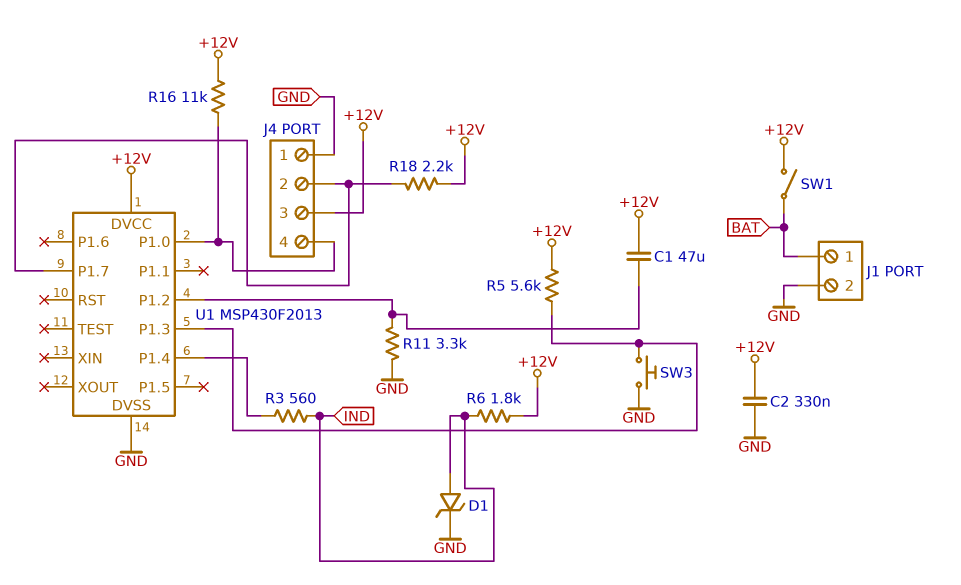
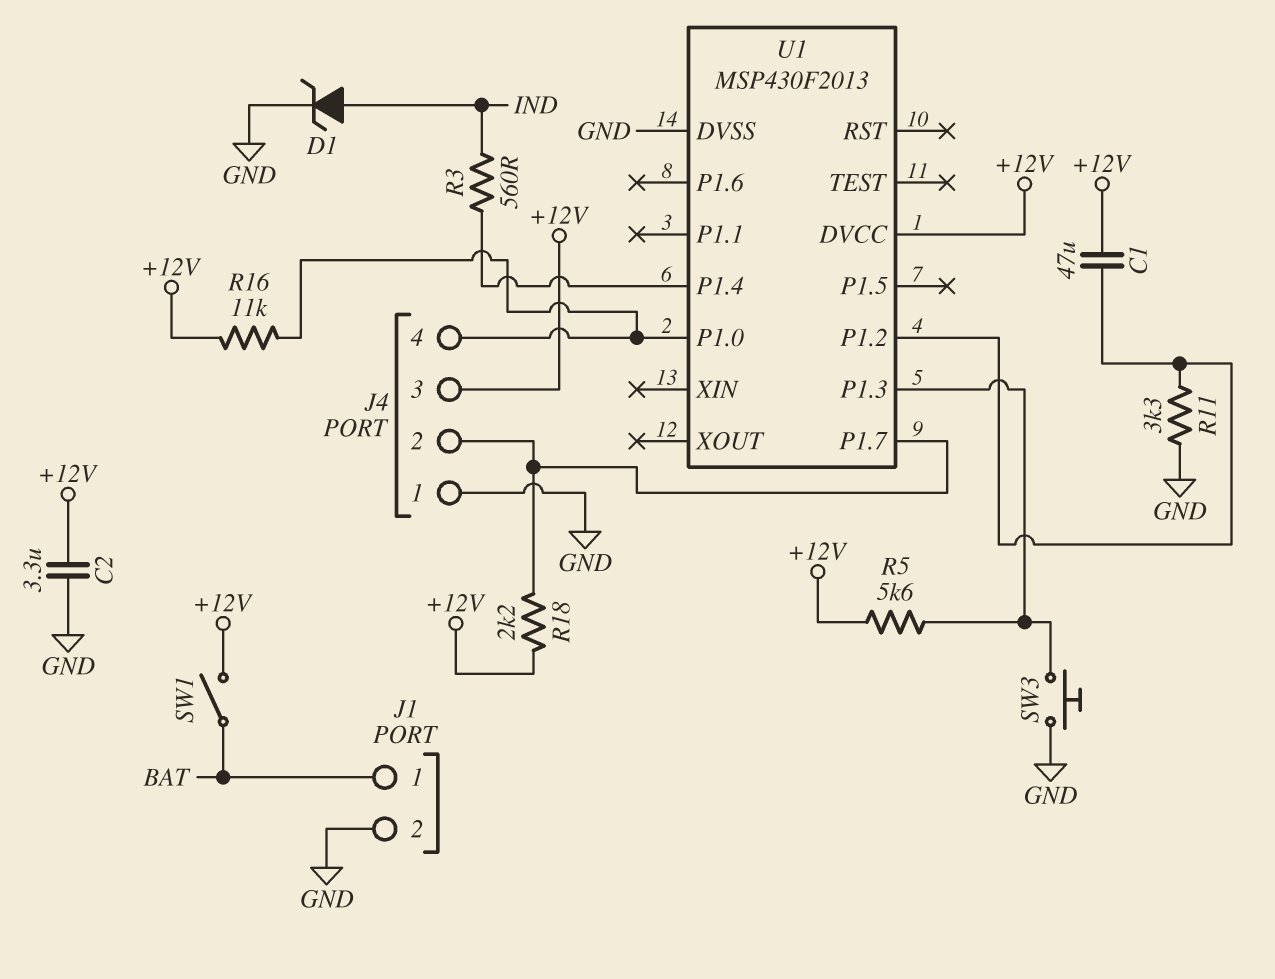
C2: 330nF (+12V, GND) -> 3.3uF (+12V, GND)
R6: 1.8k (+12V, IND) -> none

